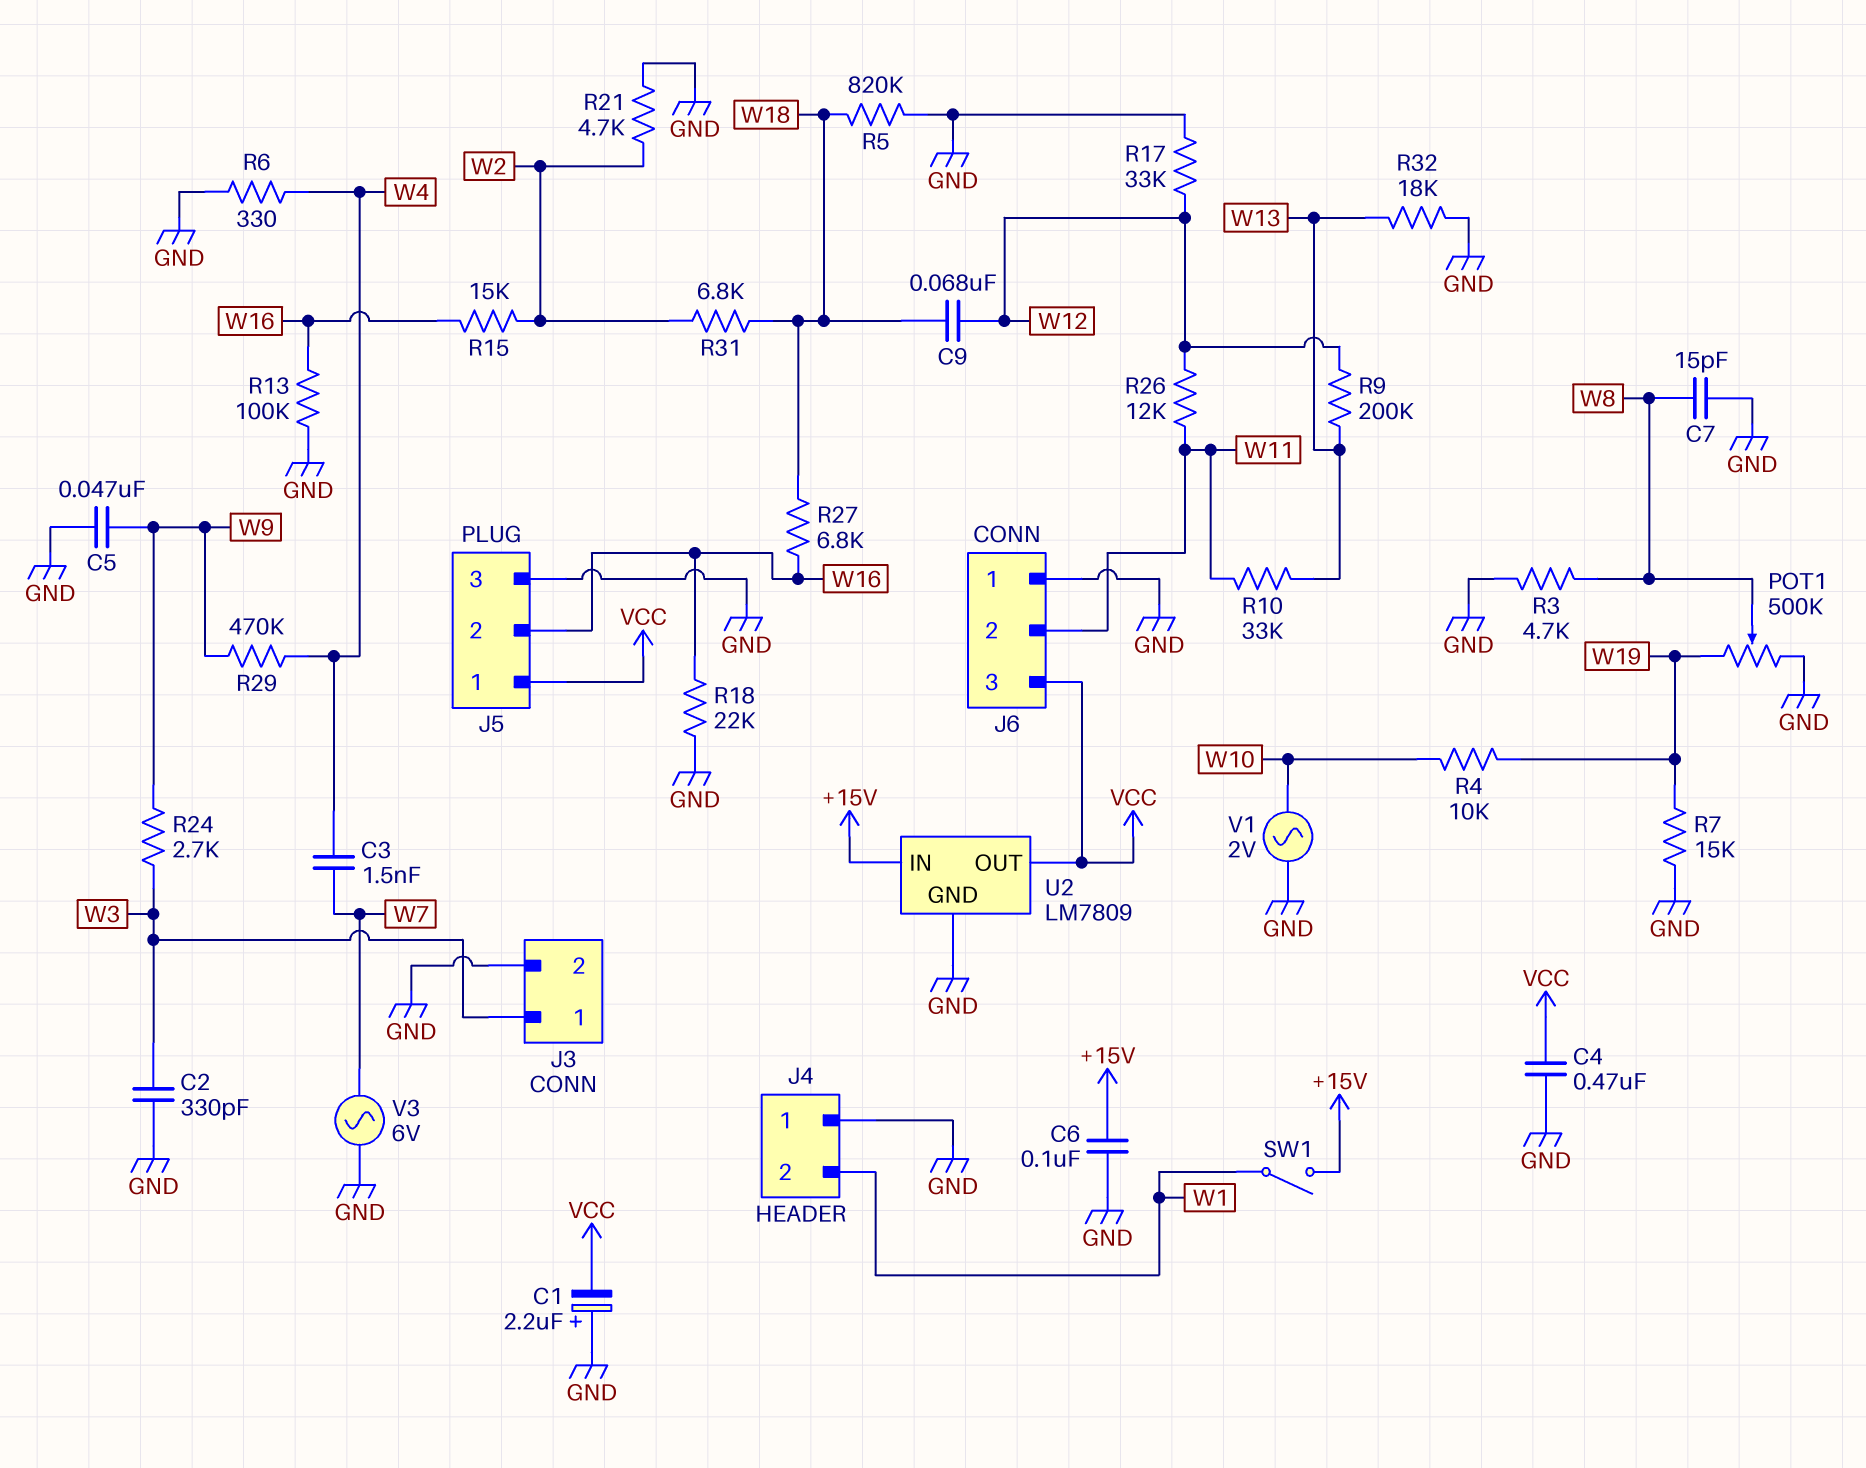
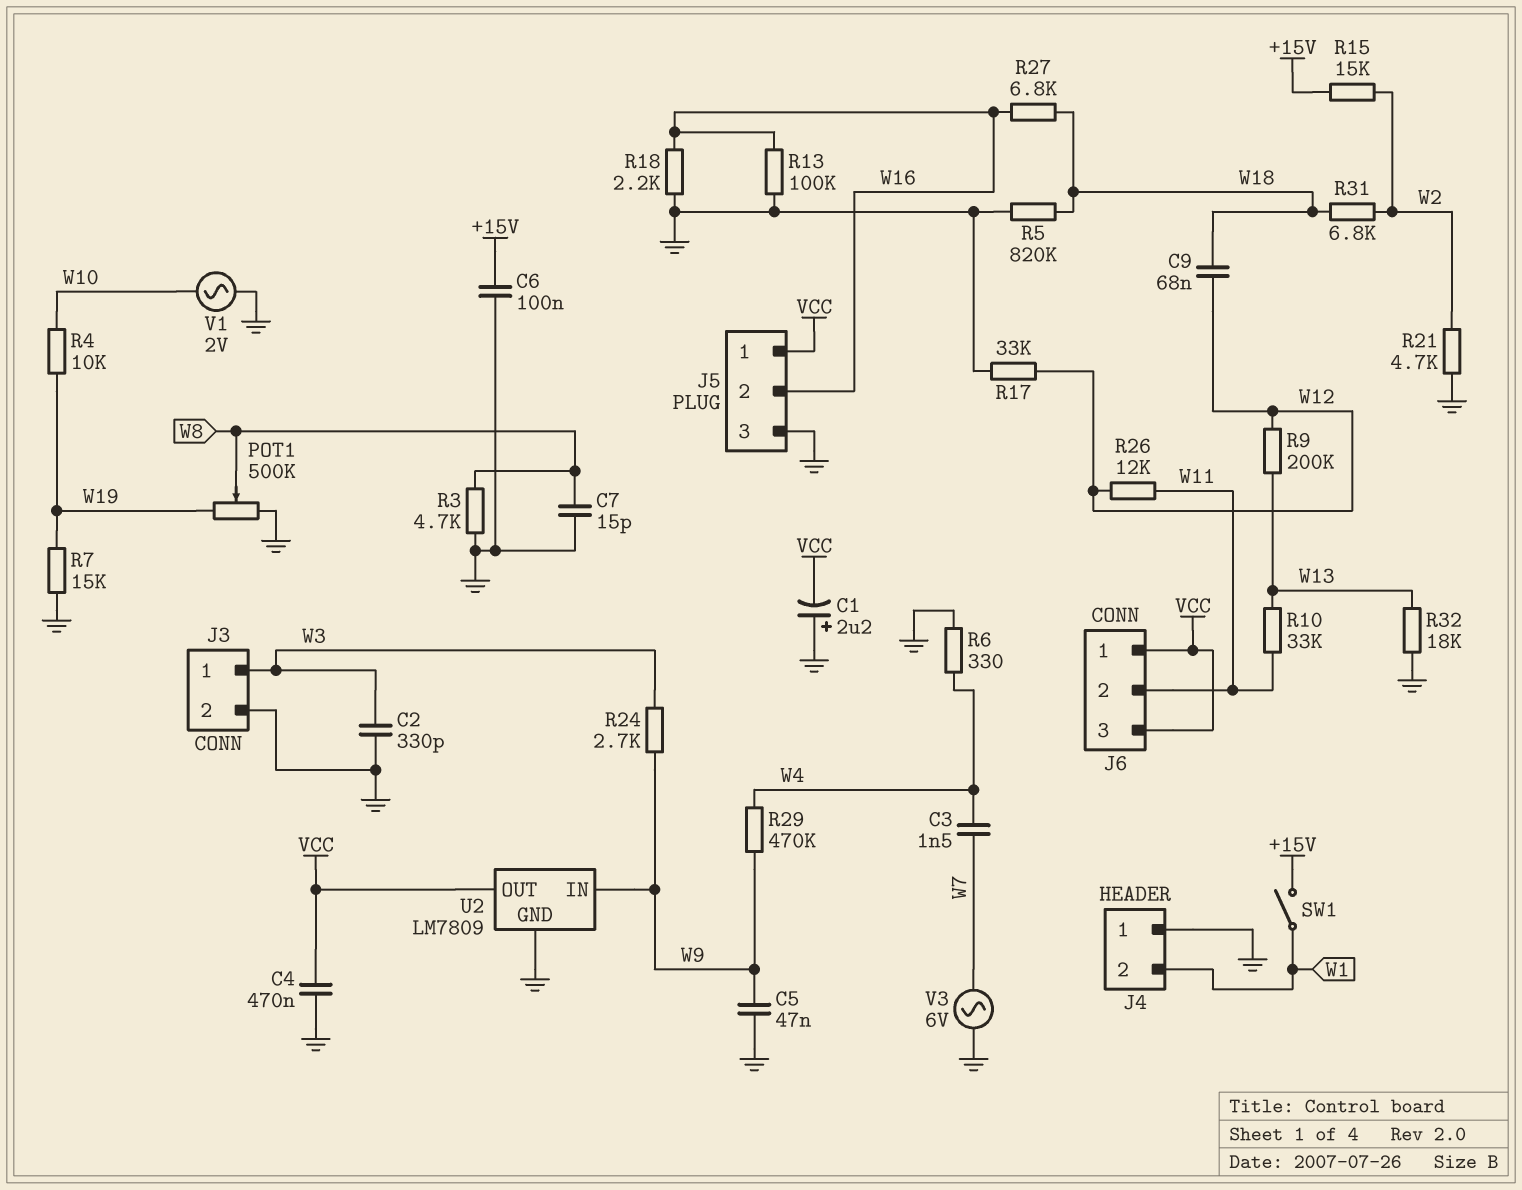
J6 pin 1: GND -> VCC
R15: 15k (W2, W16) -> 15k (+15V, W2)
R18: 22k (GND, W16) -> 2.2k (GND, W16)
U2 pin IN: +15V -> W9

